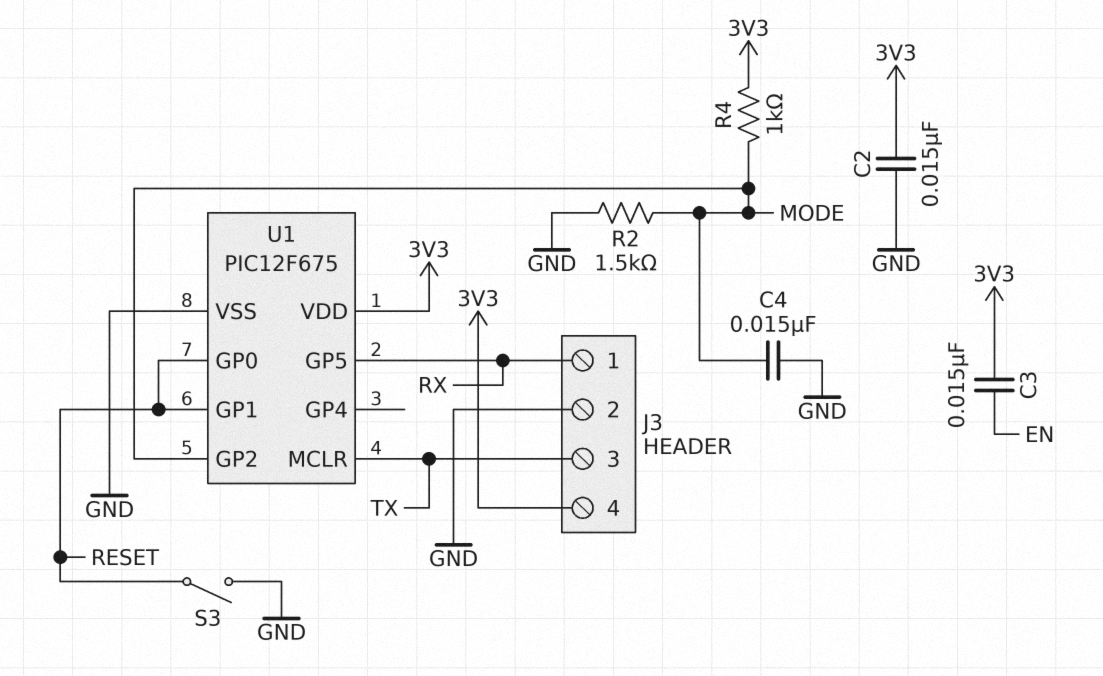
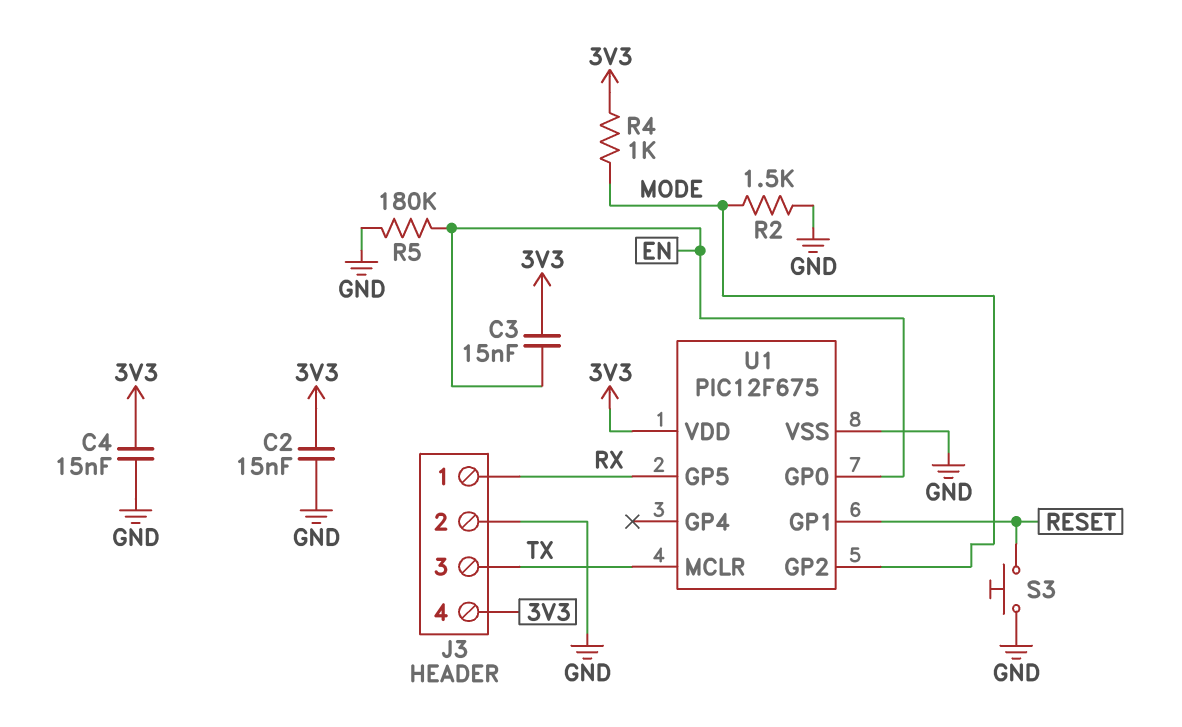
C4: 15nF (GND, MODE) -> 15nF (3V3, GND)
R5: none -> 180k (EN, GND)
S3: switch (GND, RESET) -> button (GND, RESET)
U1 pin GP0: RESET -> EN

